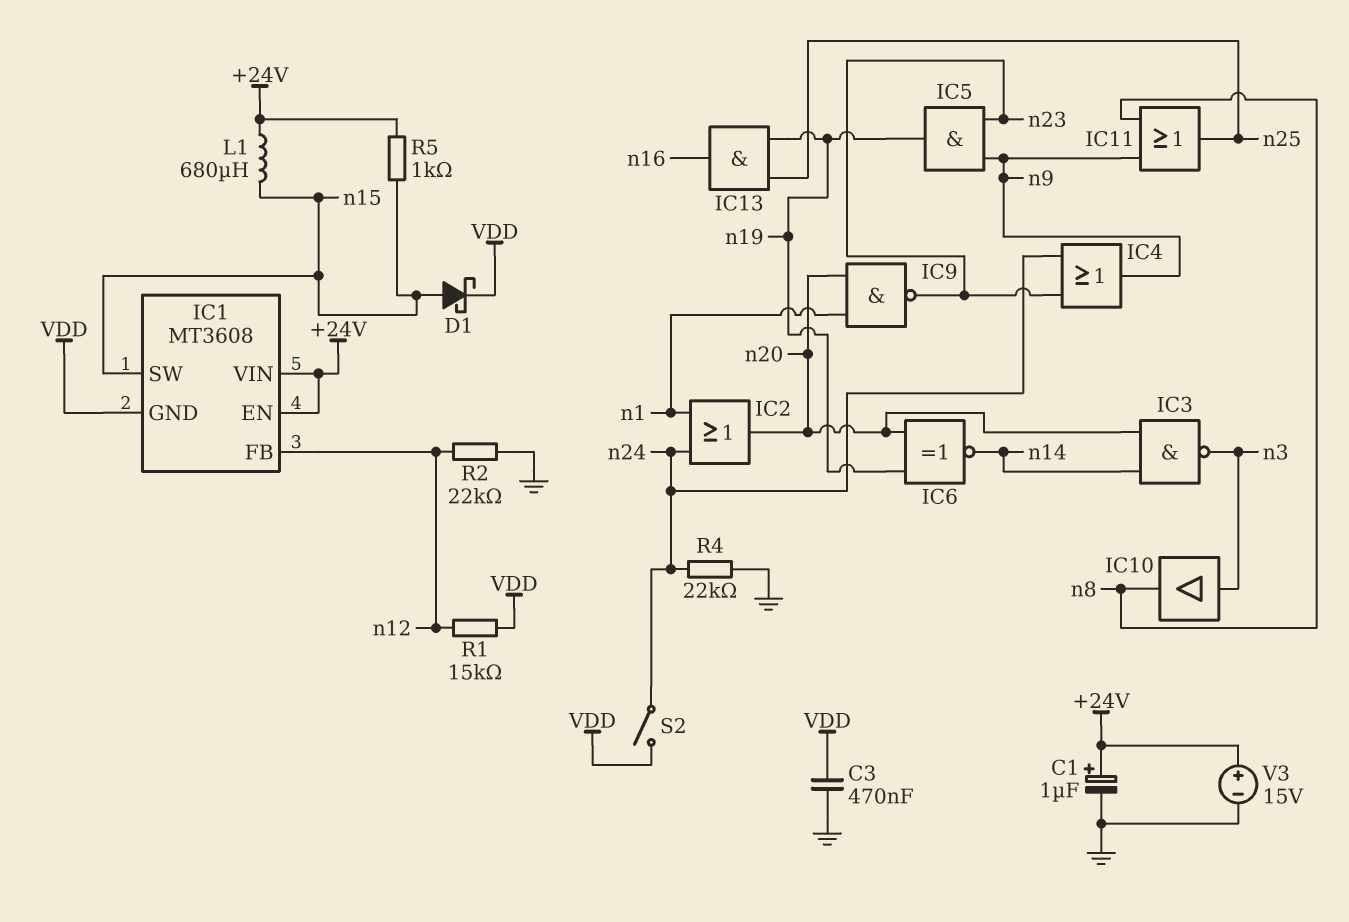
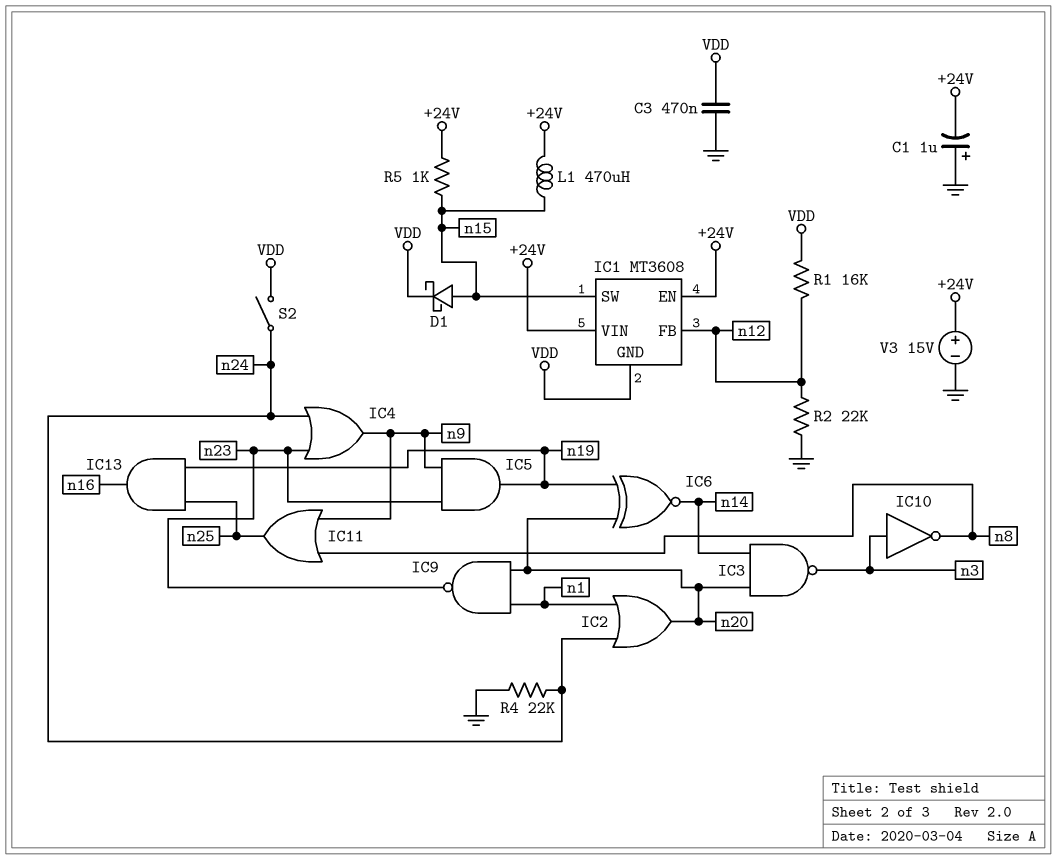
C1: 1uF (plus +24V, minus GND) -> 1uF (plus GND, minus +24V)
IC10: buffer (in n3, out n8) -> NOT (in n3, out n8)
L1: 680uH (+24V, n15) -> 470uH (+24V, n15)
R1: 15k (VDD, n12) -> 16k (VDD, n12)

